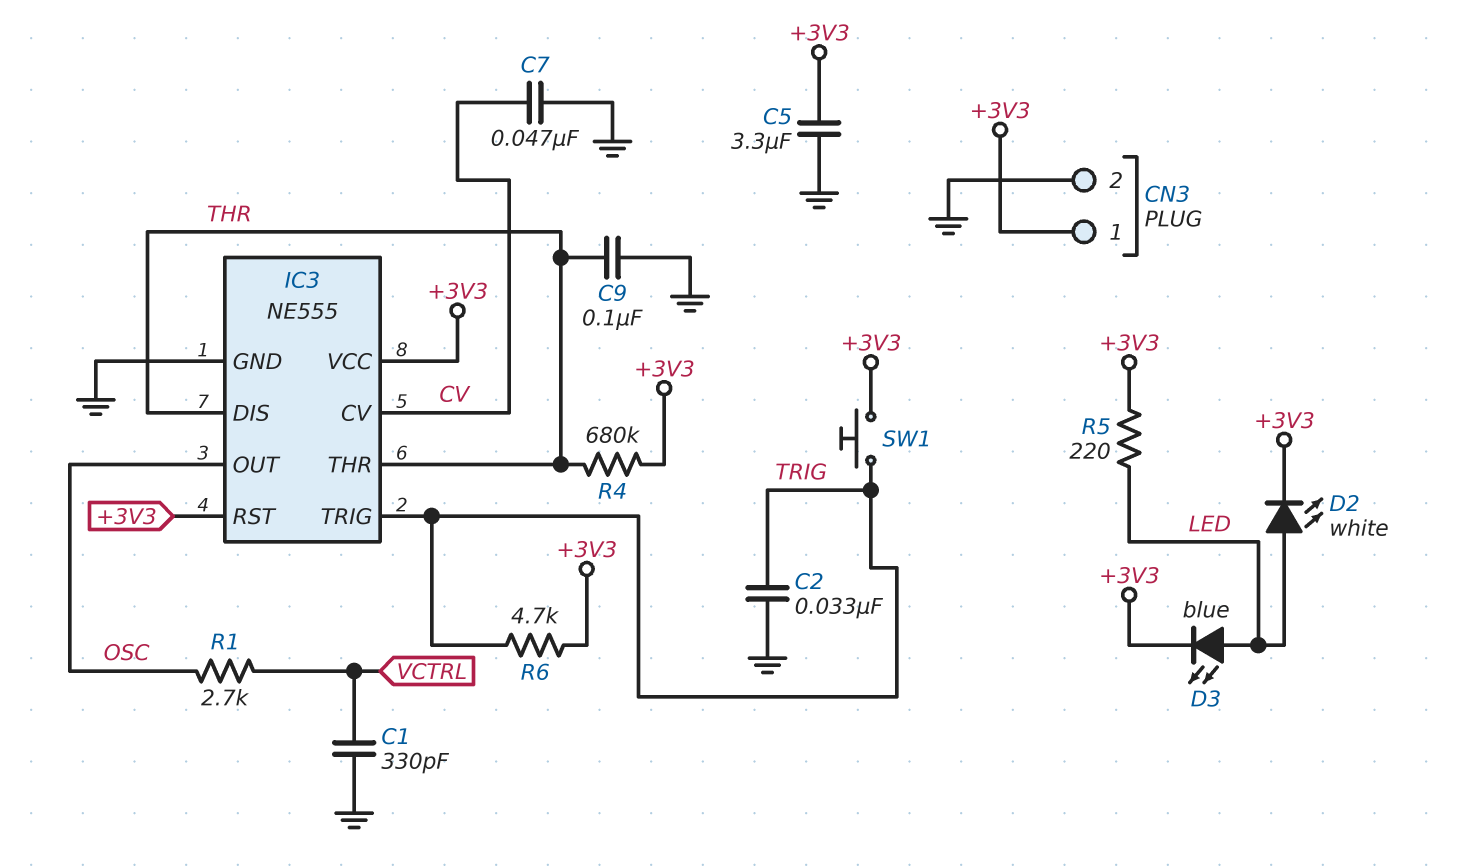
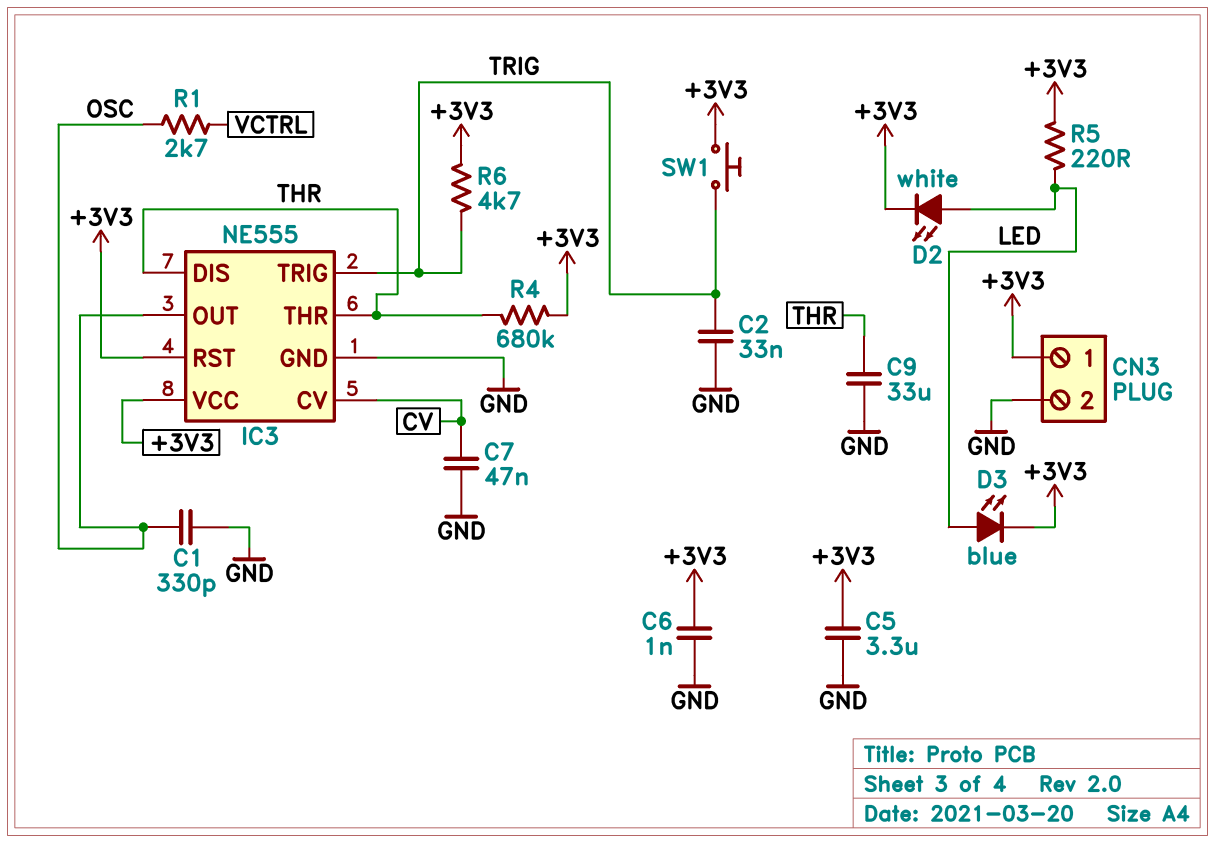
C1: 330pF (GND, VCTRL) -> 330pF (GND, OSC)
C6: none -> 1nF (+3V3, GND)
C9: 100nF (GND, THR) -> 33uF (GND, THR)

